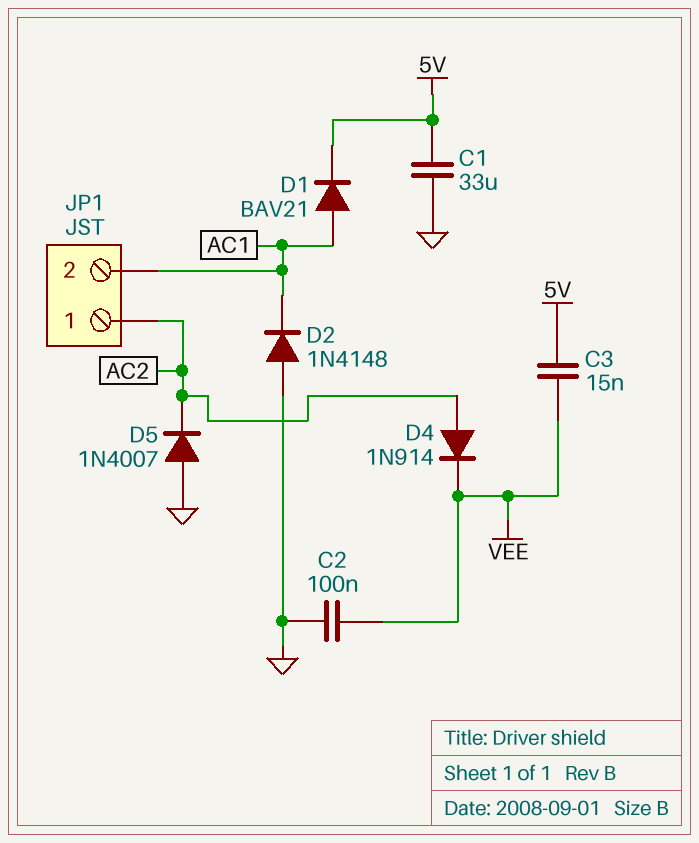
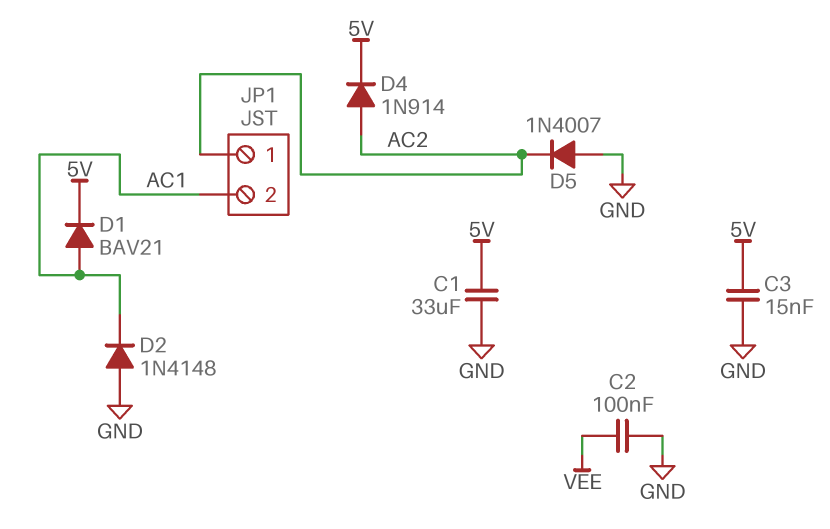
C3: 15nF (5V, VEE) -> 15nF (5V, GND)
D4: diode 1N914 (A AC2, K VEE) -> diode 1N914 (A AC2, K 5V)

